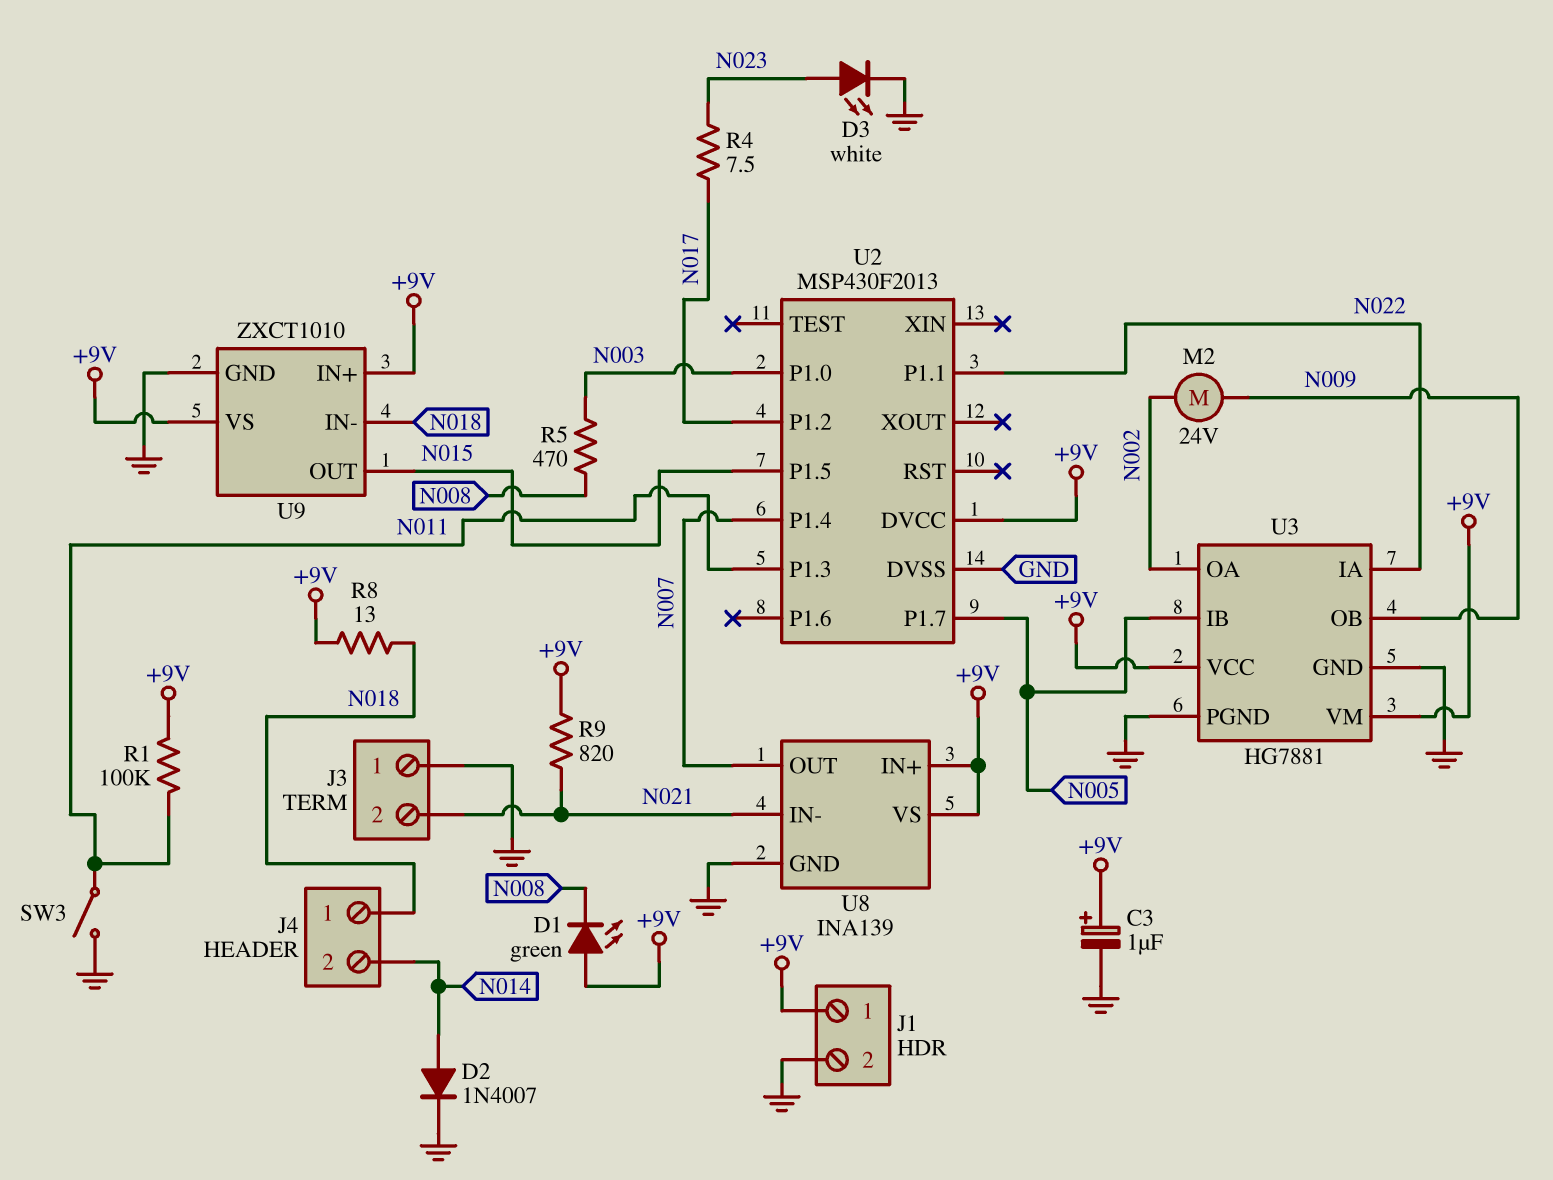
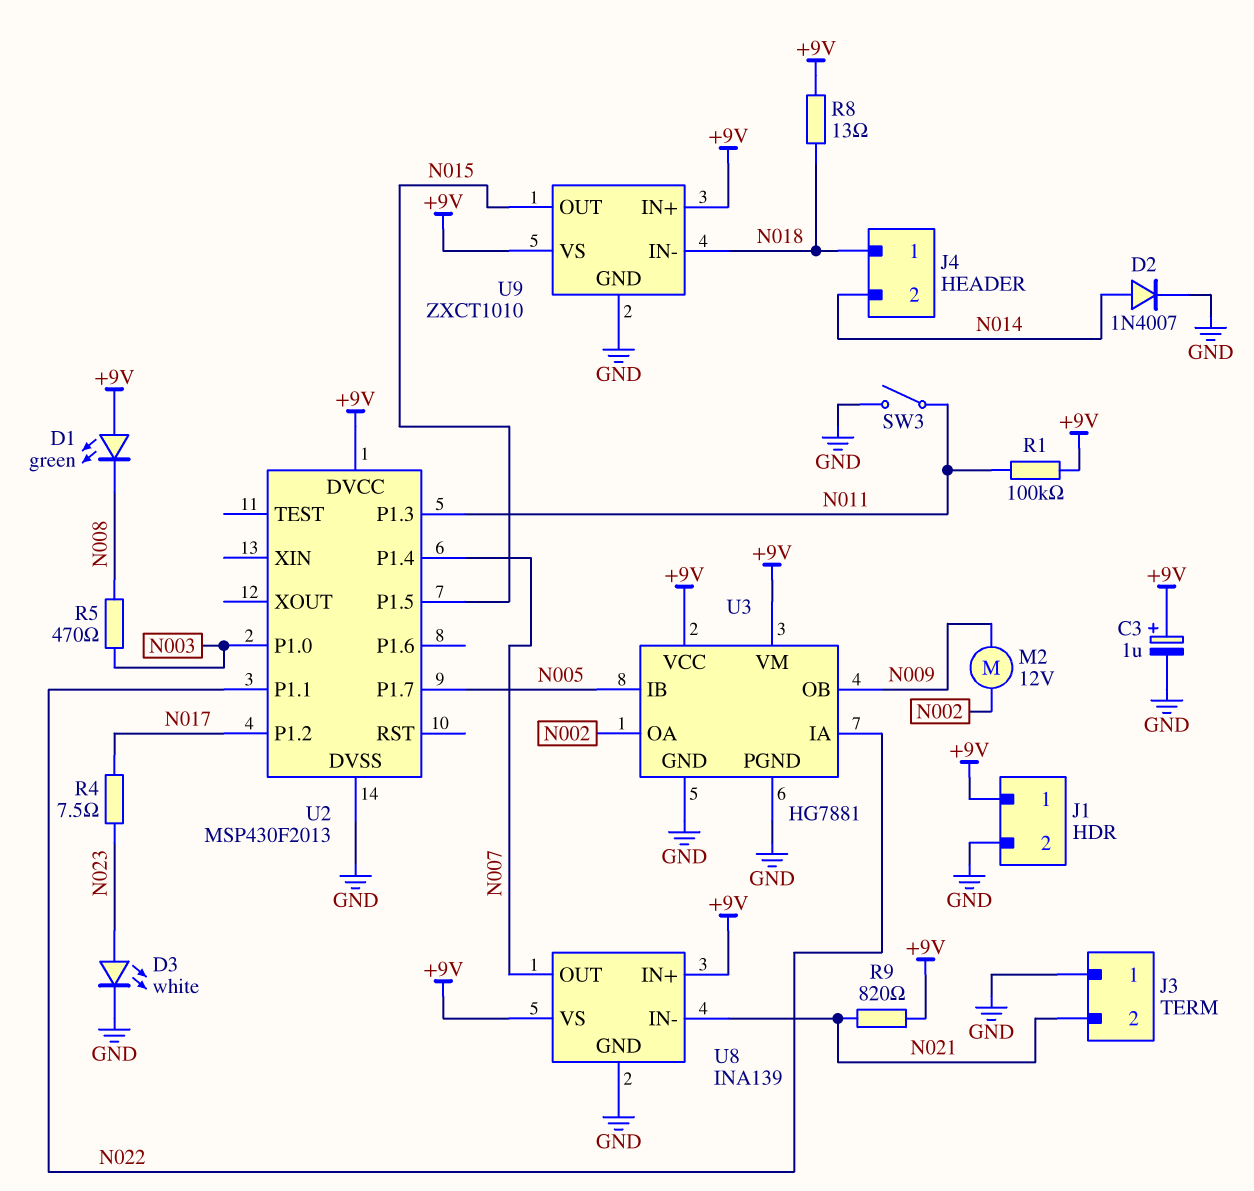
M2: motor 24V (N002, N009) -> motor 12V (N002, N009)

